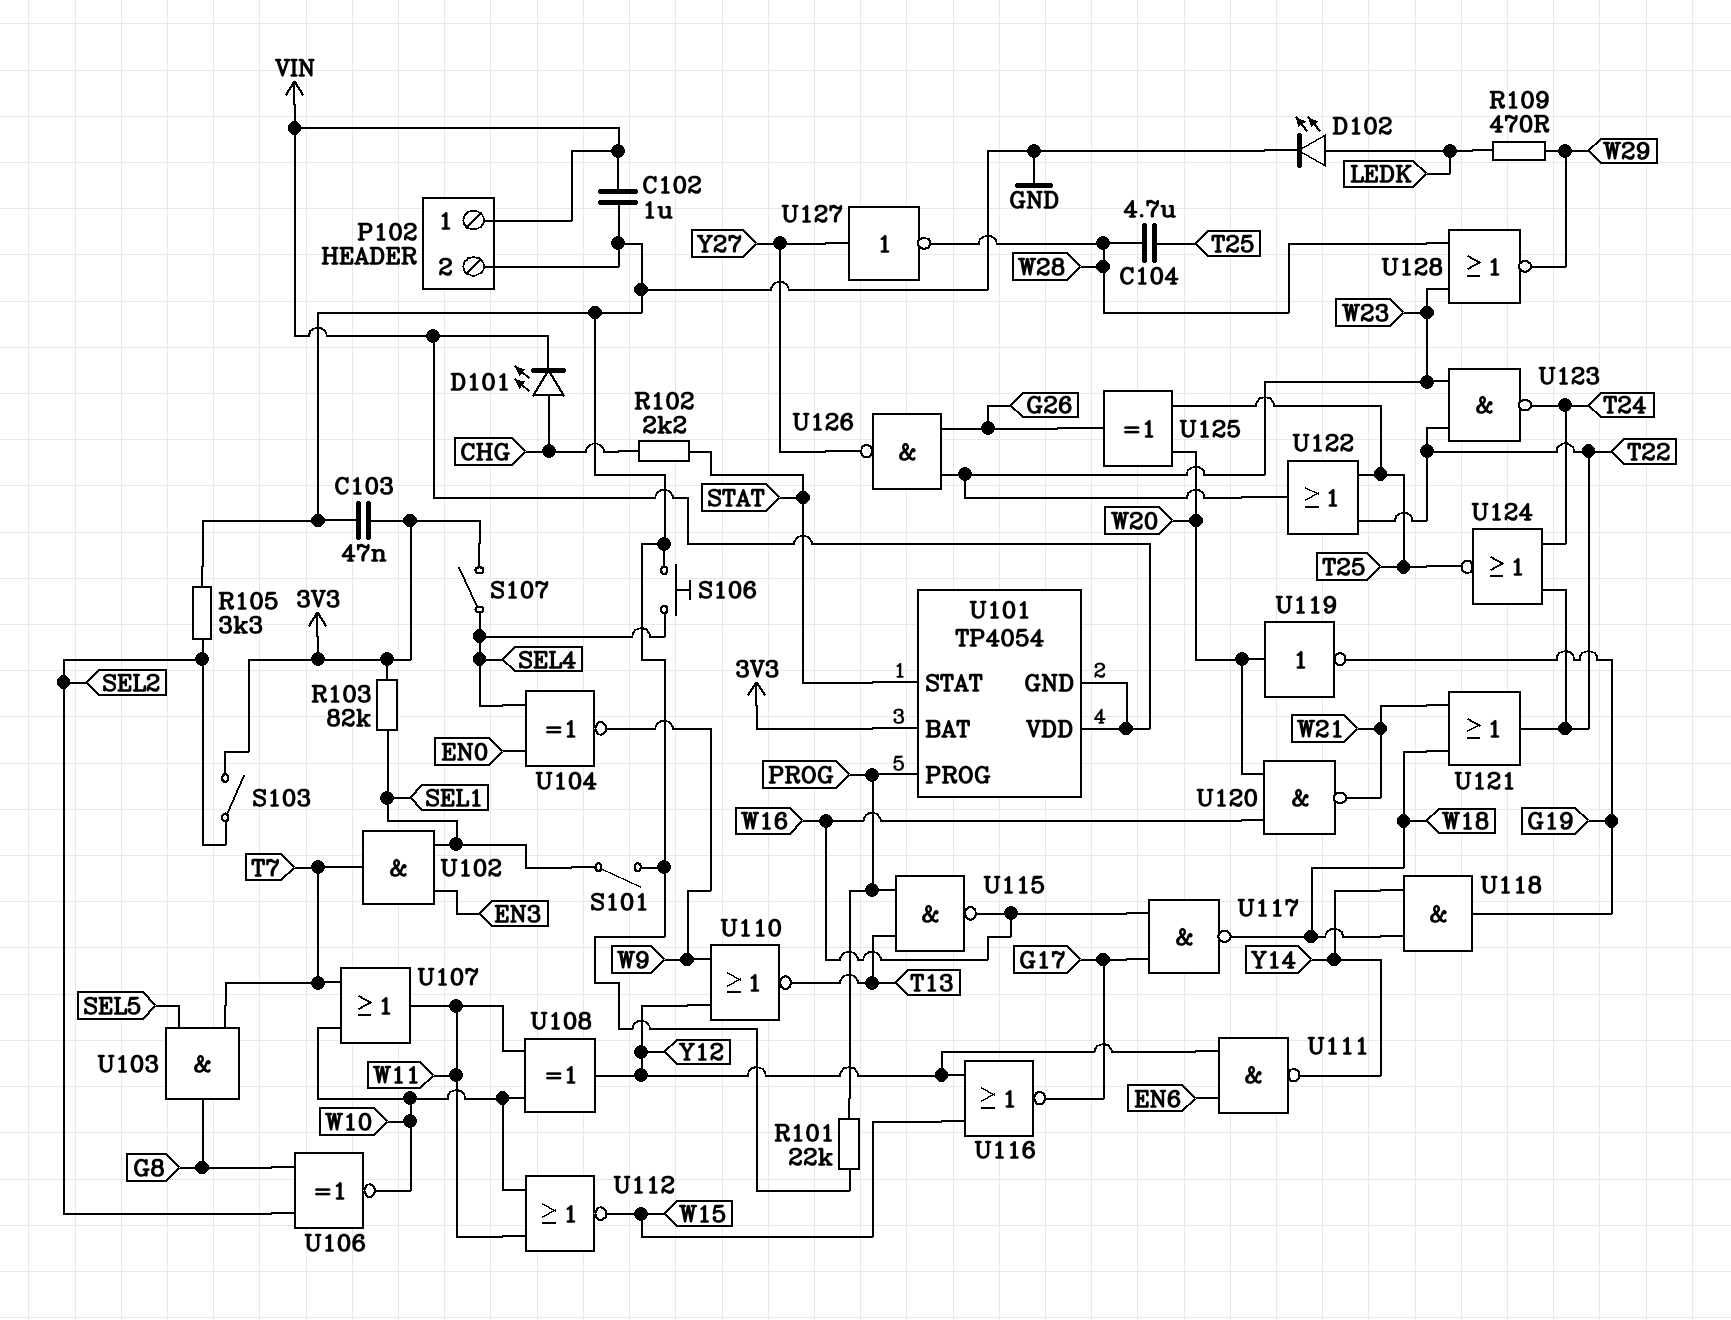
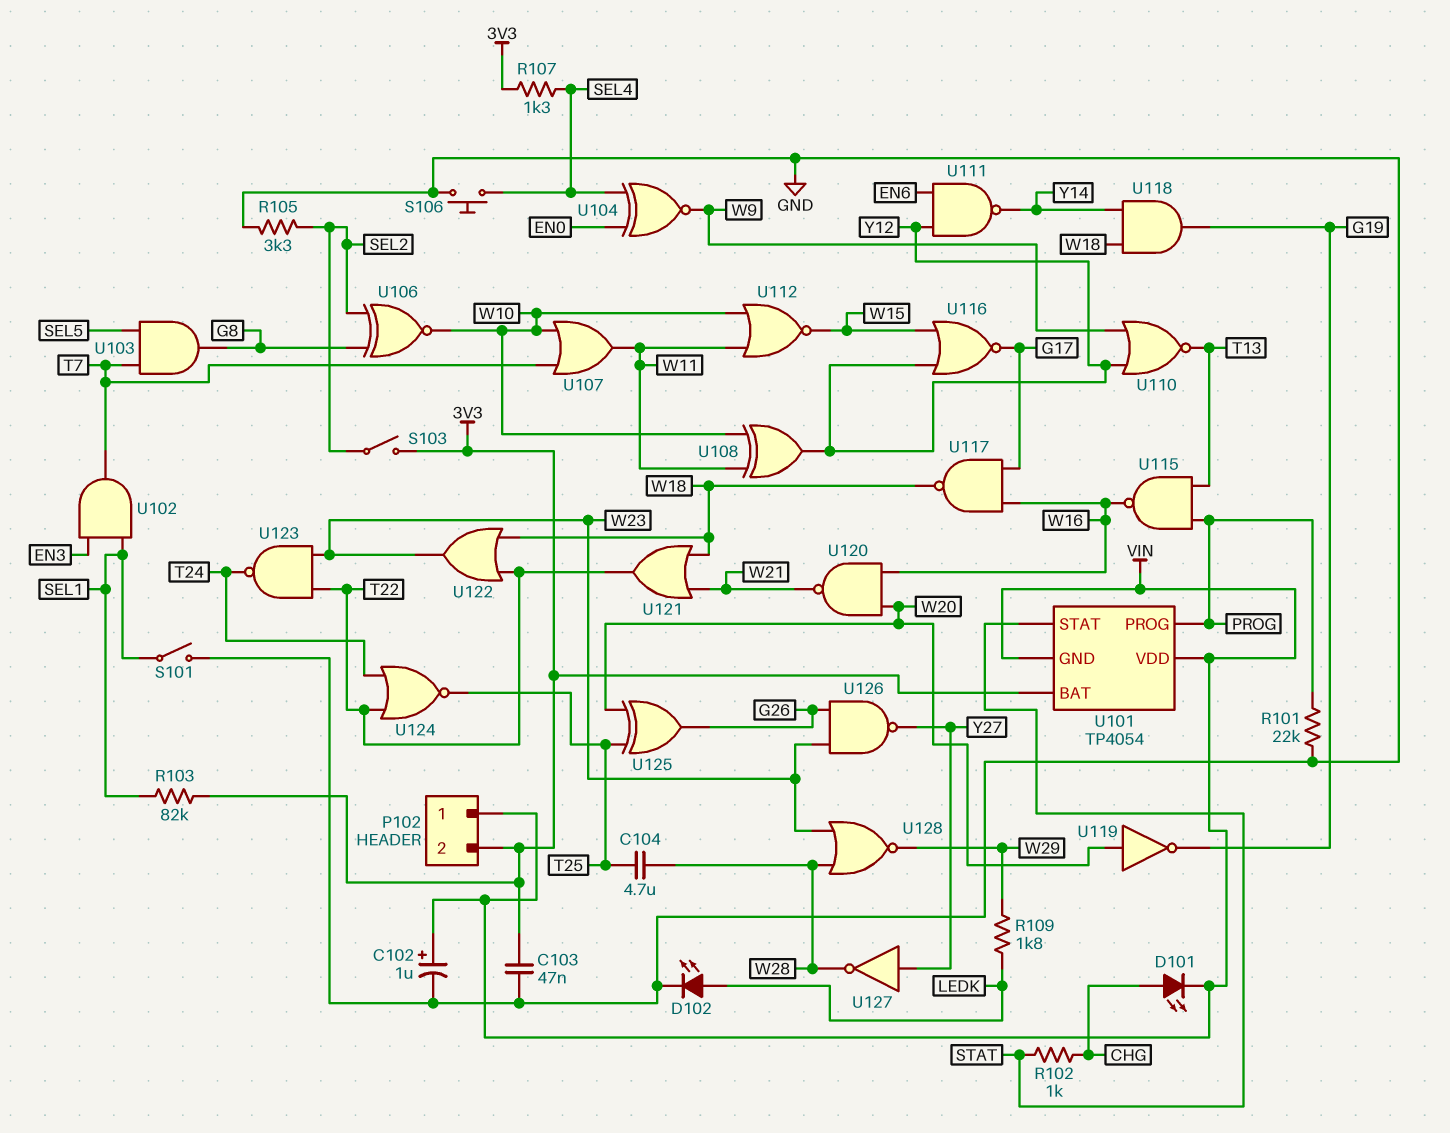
C102: 1uF (GND, VIN) -> 1uF (plus VIN, minus GND)
P102 pin 2: GND -> 3V3
R102: 2.2k (CHG, STAT) -> 1k (CHG, STAT)
R107: none -> 1.3k (3V3, SEL4)
R109: 470 (LEDK, W29) -> 1.8k (LEDK, W29)
S107: switch (3V3, SEL4) -> none
U122: OR (in T22, in T25, out W23) -> OR (in T22, in W18, out W23)

